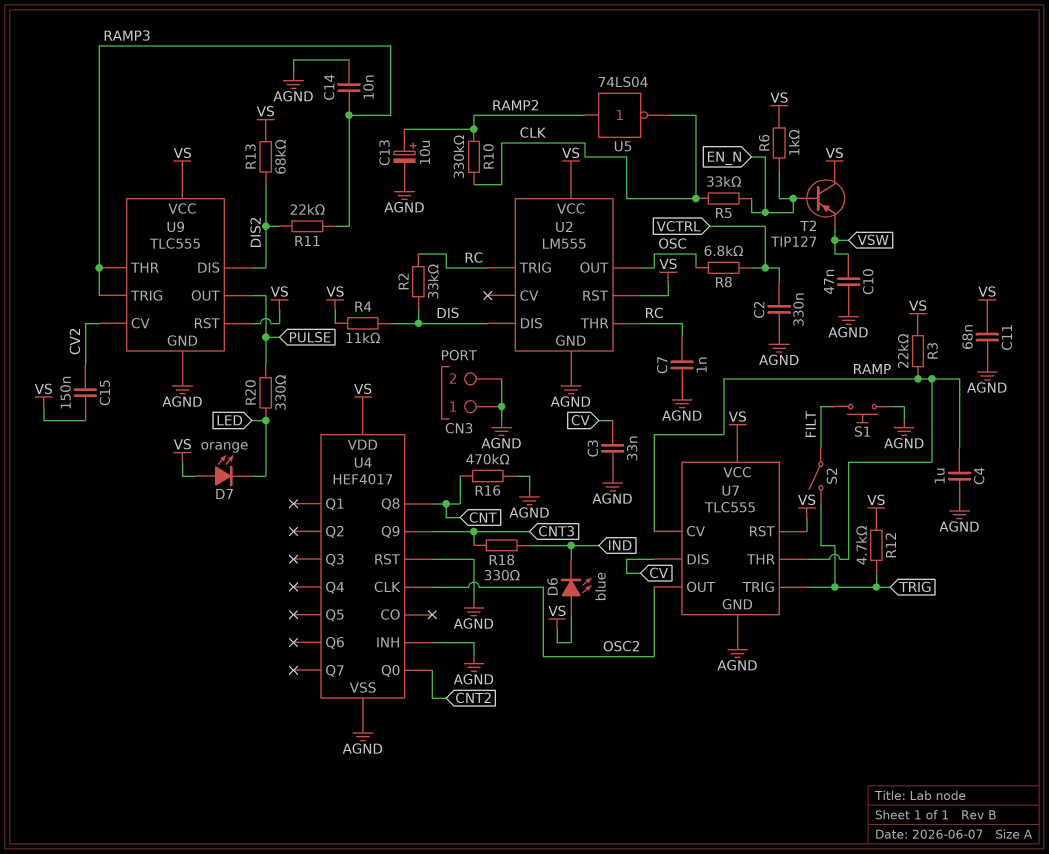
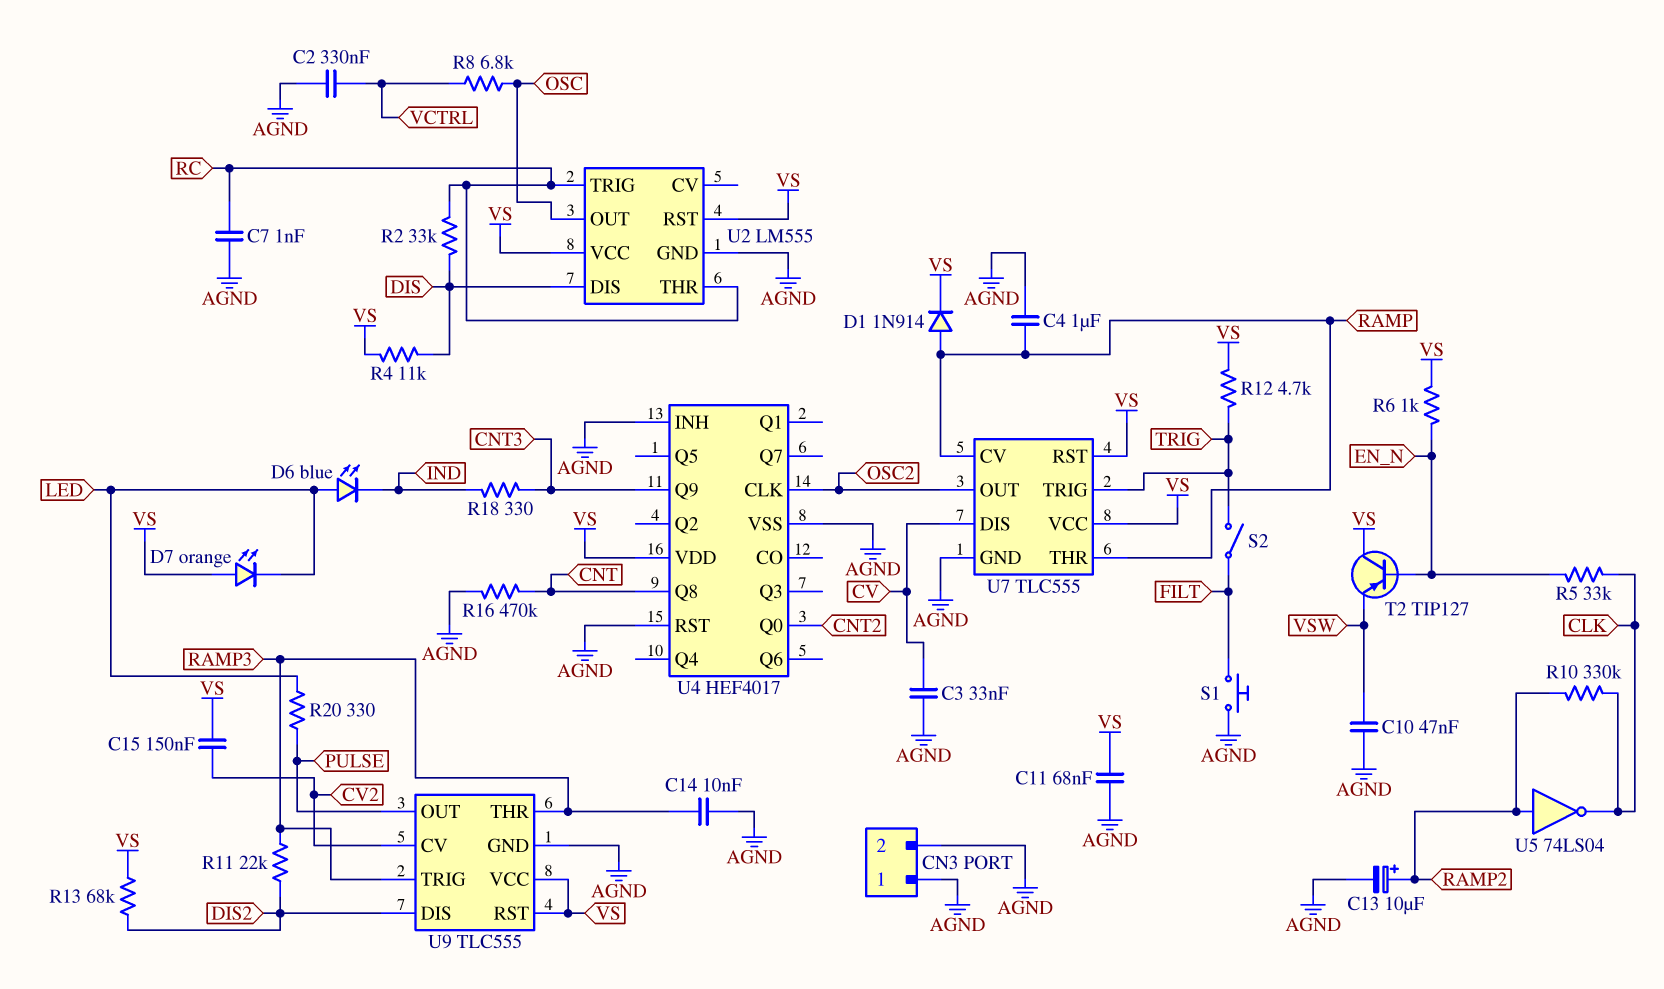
D1: none -> diode 1N914 (A RAMP, K VS)
D6: LED blue (A VS, K IND) -> LED blue (A LED, K IND)
R3: 22k (RAMP, VS) -> none

